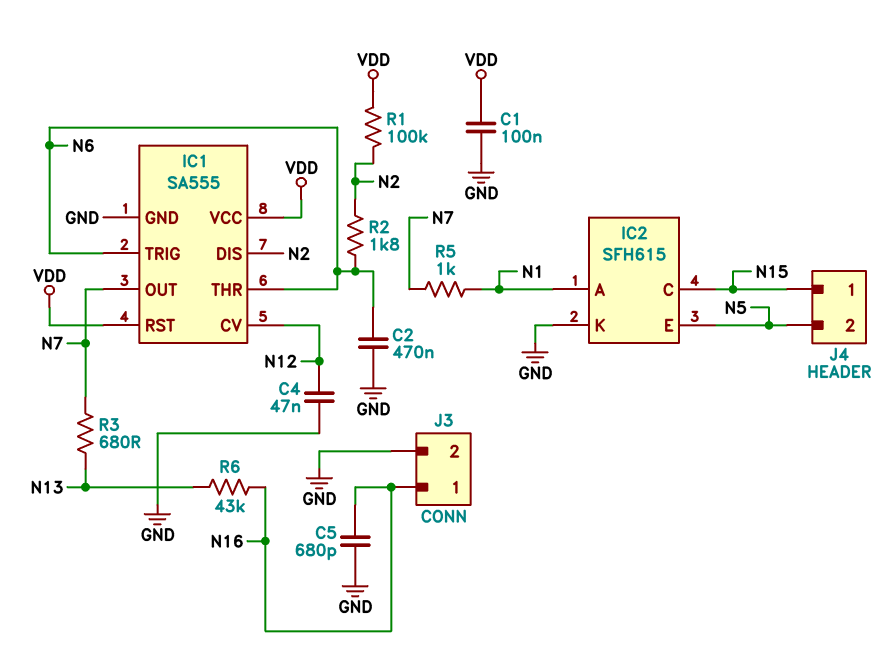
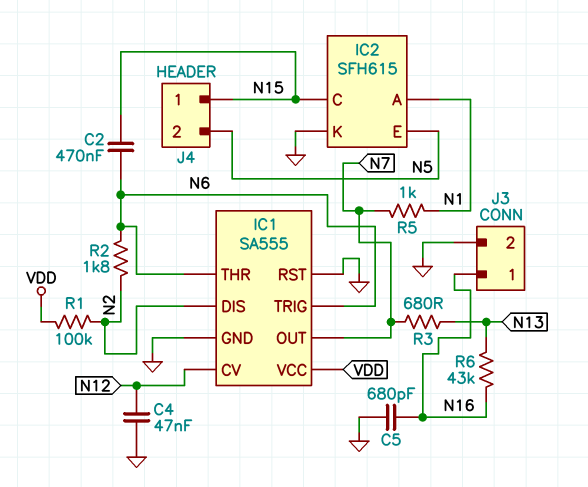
C1: 100nF (GND, VDD) -> none
C2: 470nF (GND, N6) -> 470nF (N6, N15)
IC1 pin RST: VDD -> GND

